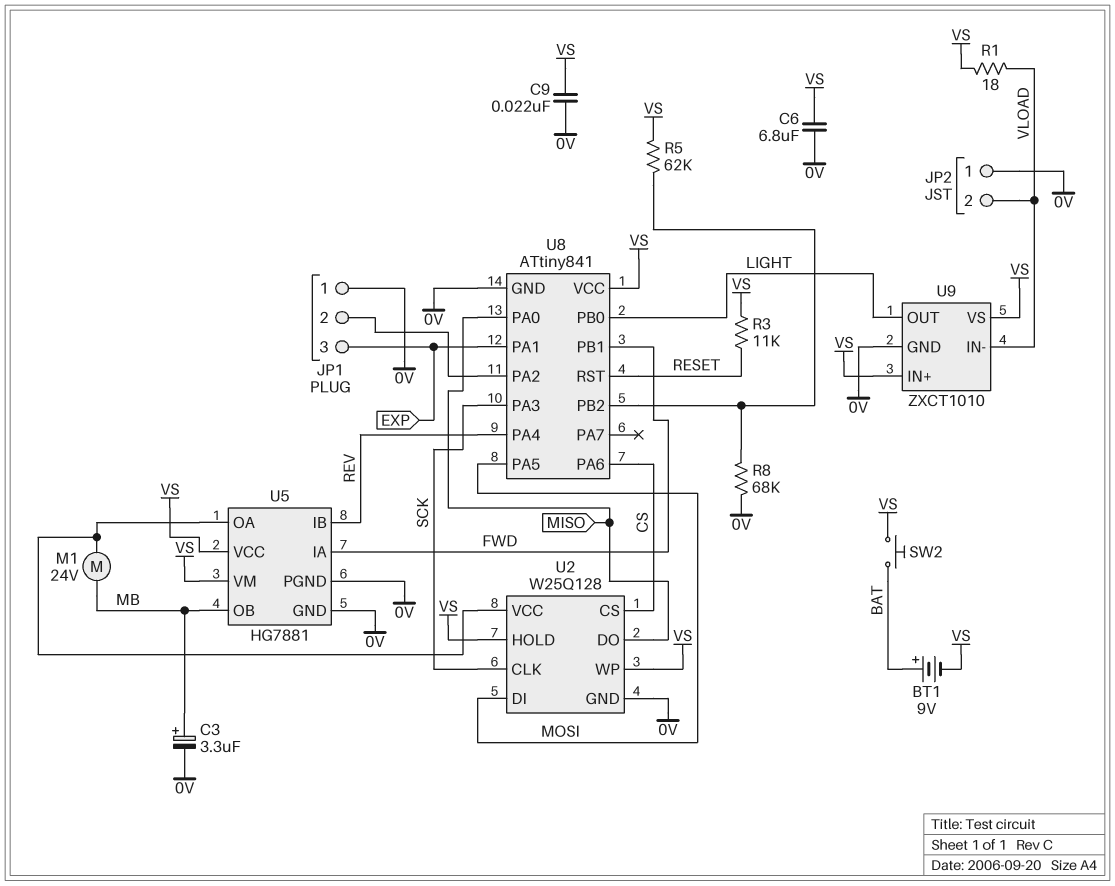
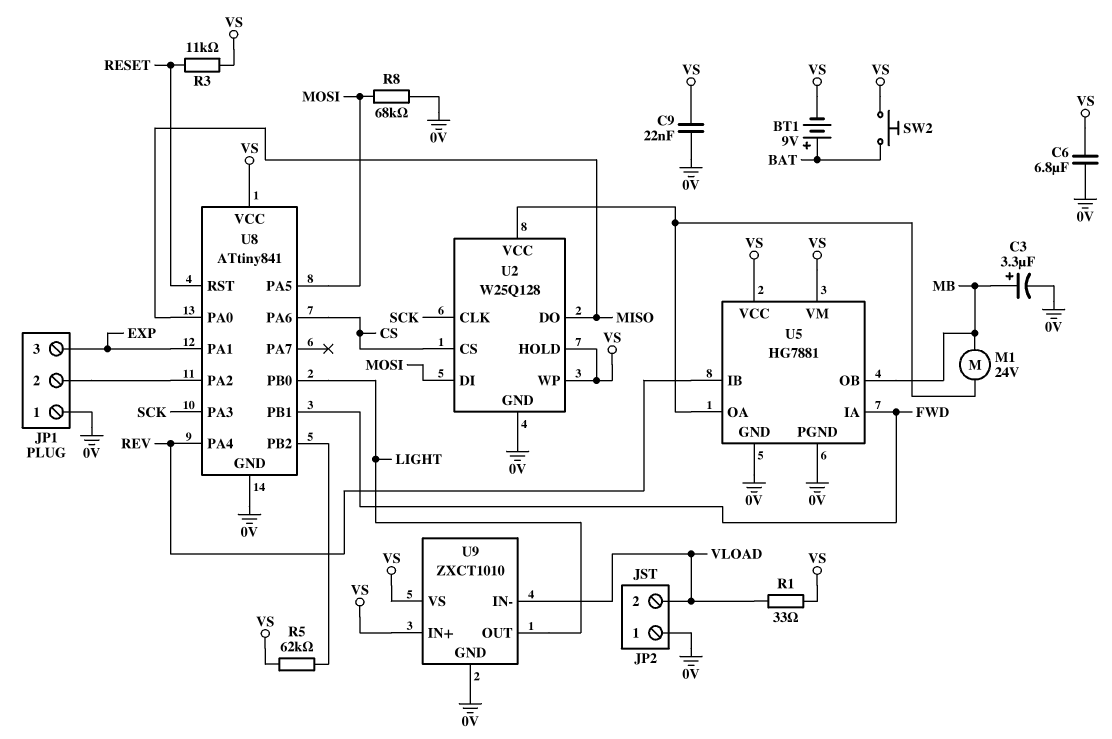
R1: 18 (VLOAD, VS) -> 33 (VLOAD, VS)
R8: 68k (0V, U8/PB2) -> 68k (0V, MOSI)

